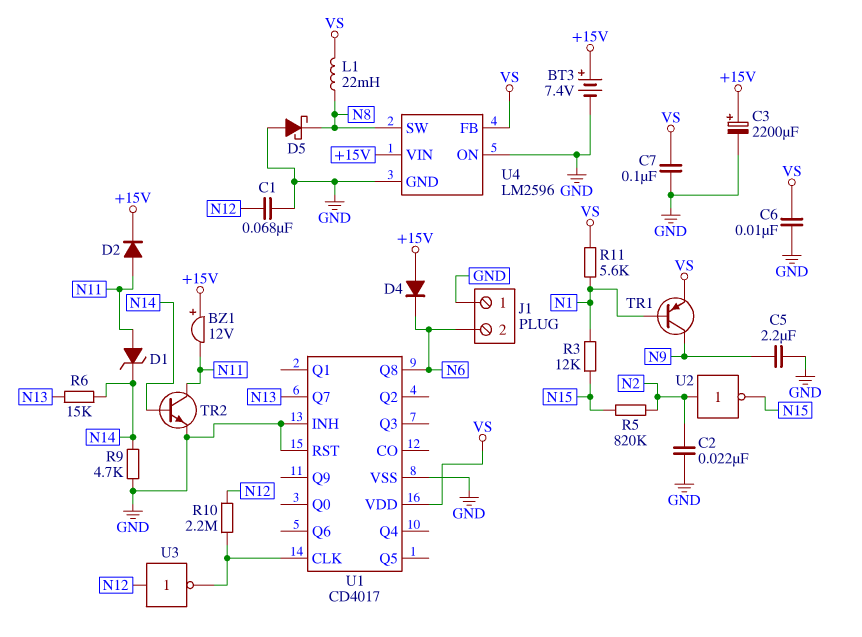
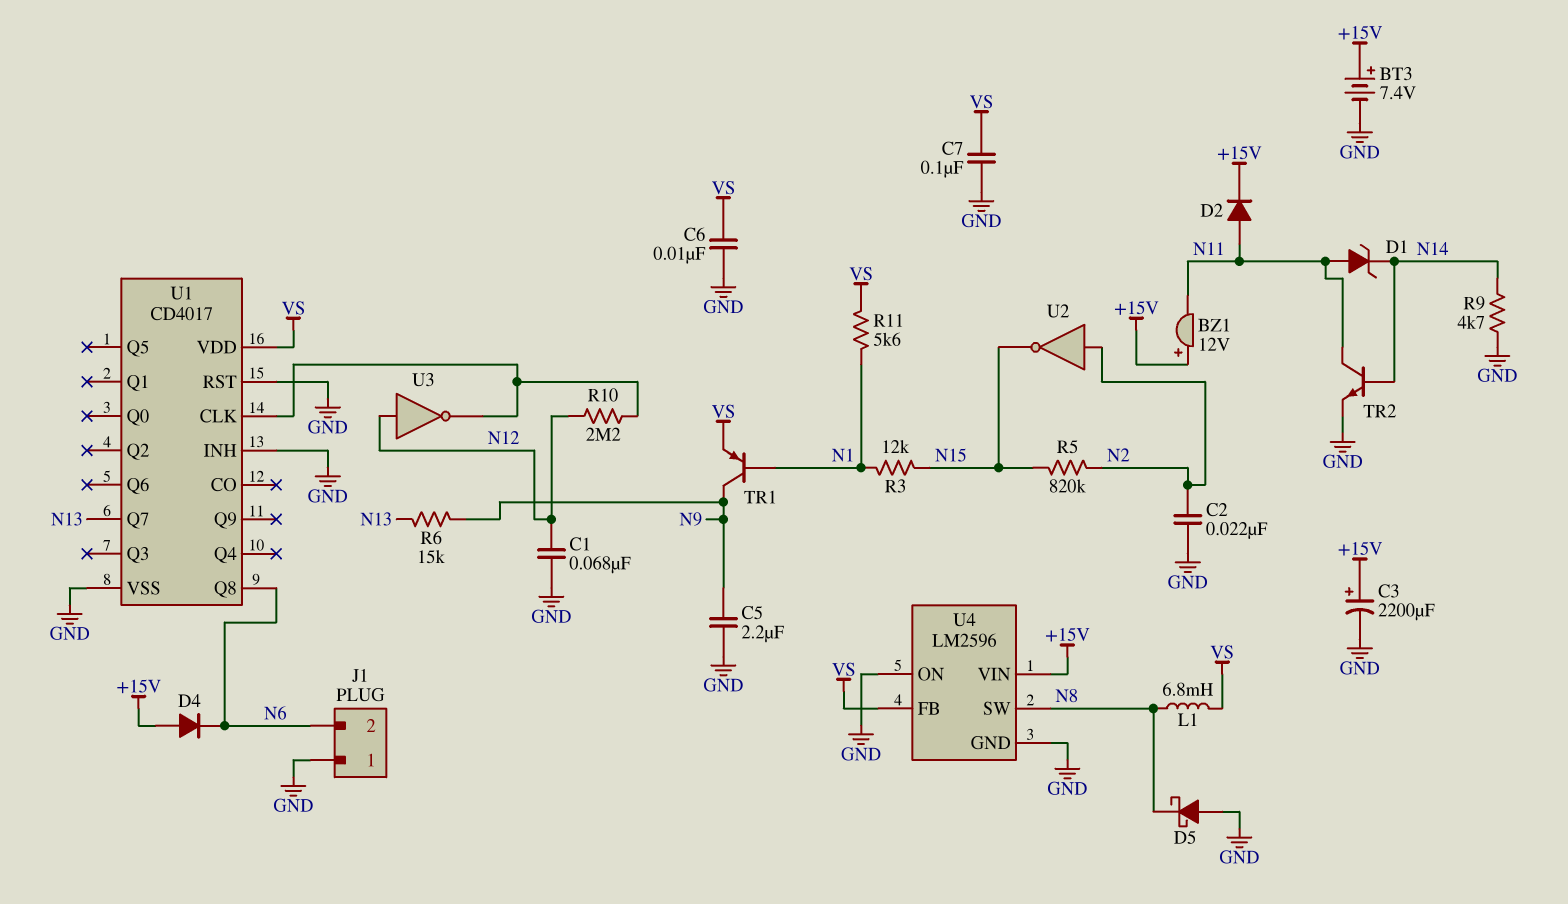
L1: 22mH (N8, VS) -> 6.8mH (N8, VS)
R6: 15k (N13, N14) -> 15k (N9, N13)

